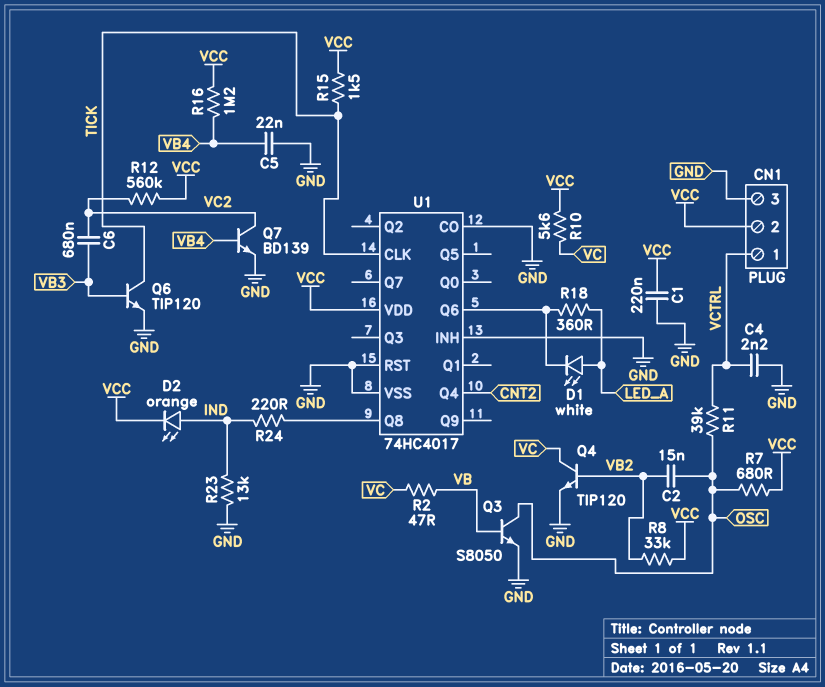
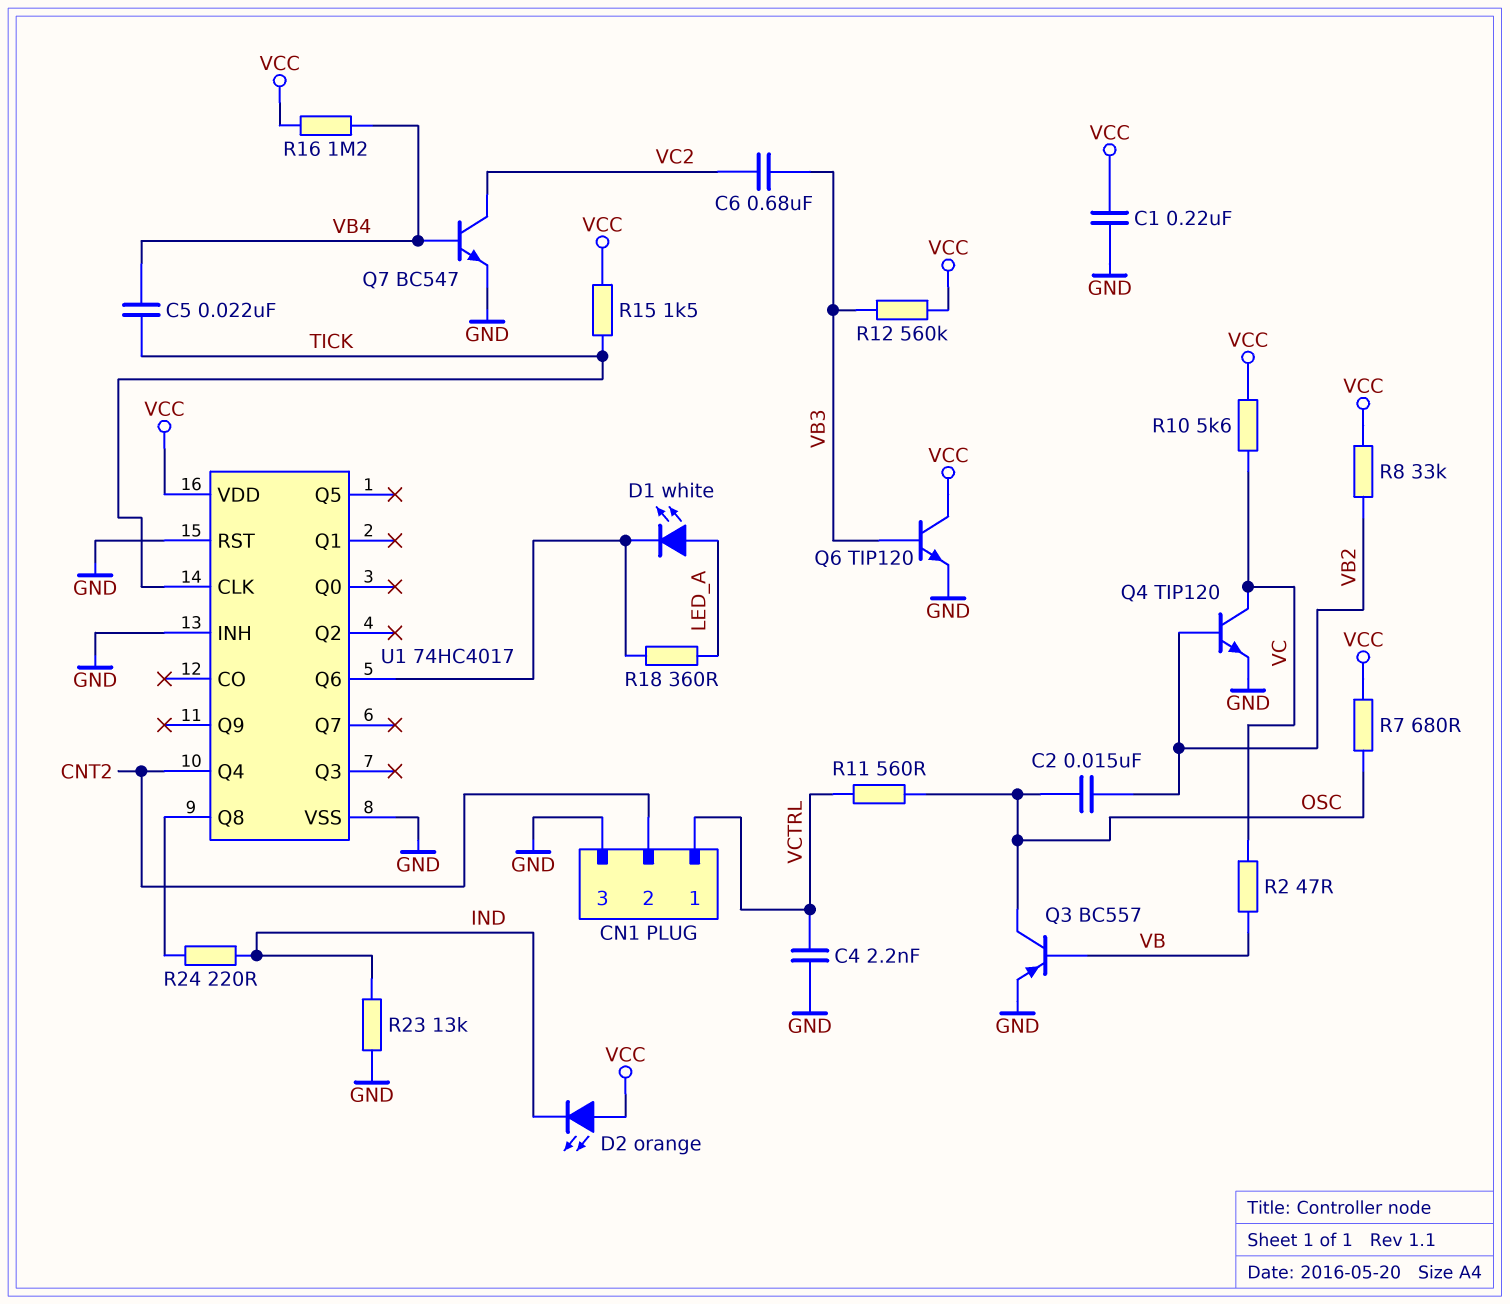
C5: 22nF (GND, VB4) -> 22nF (TICK, VB4)
CN1 pin 2: VCC -> CNT2
D2: LED orange (A IND, K VCC) -> LED orange (A VCC, K IND)
Q3: NPN S8050 (B VB, C OSC, E GND) -> PNP BC557 (B VB, C OSC, E GND)
Q6: NPN TIP120 (B VB3, C TICK, E GND) -> NPN TIP120 (B VB3, C VCC, E GND)
Q7: NPN BD139 (B VB4, C VC2, E GND) -> NPN BC547 (B VB4, C VC2, E GND)
R11: 39k (OSC, VCTRL) -> 560 (OSC, VCTRL)
R12: 560k (VC2, VCC) -> 560k (VB3, VCC)
U1 pin CO: GND -> none

